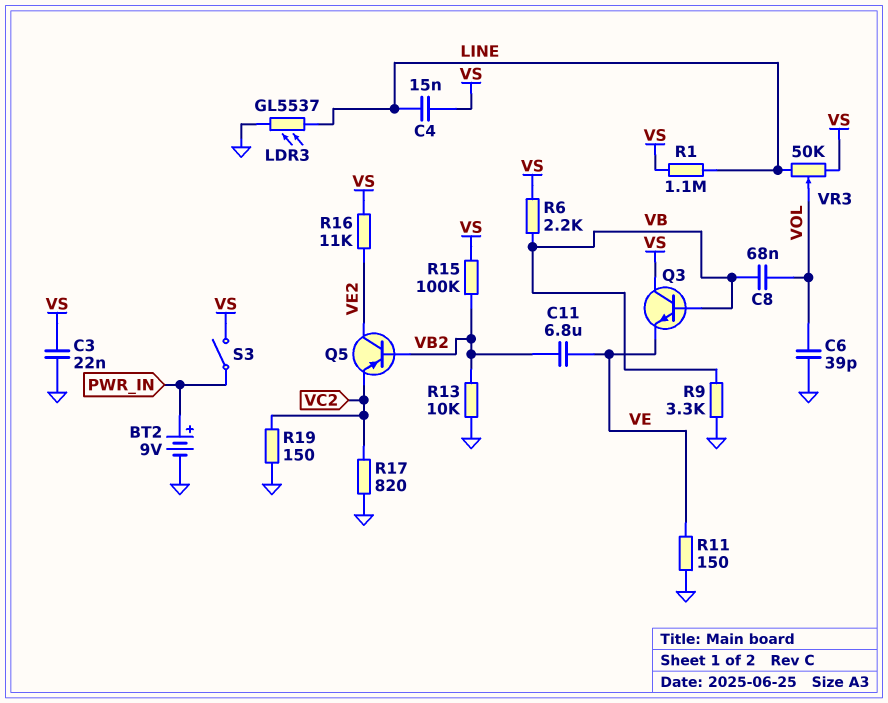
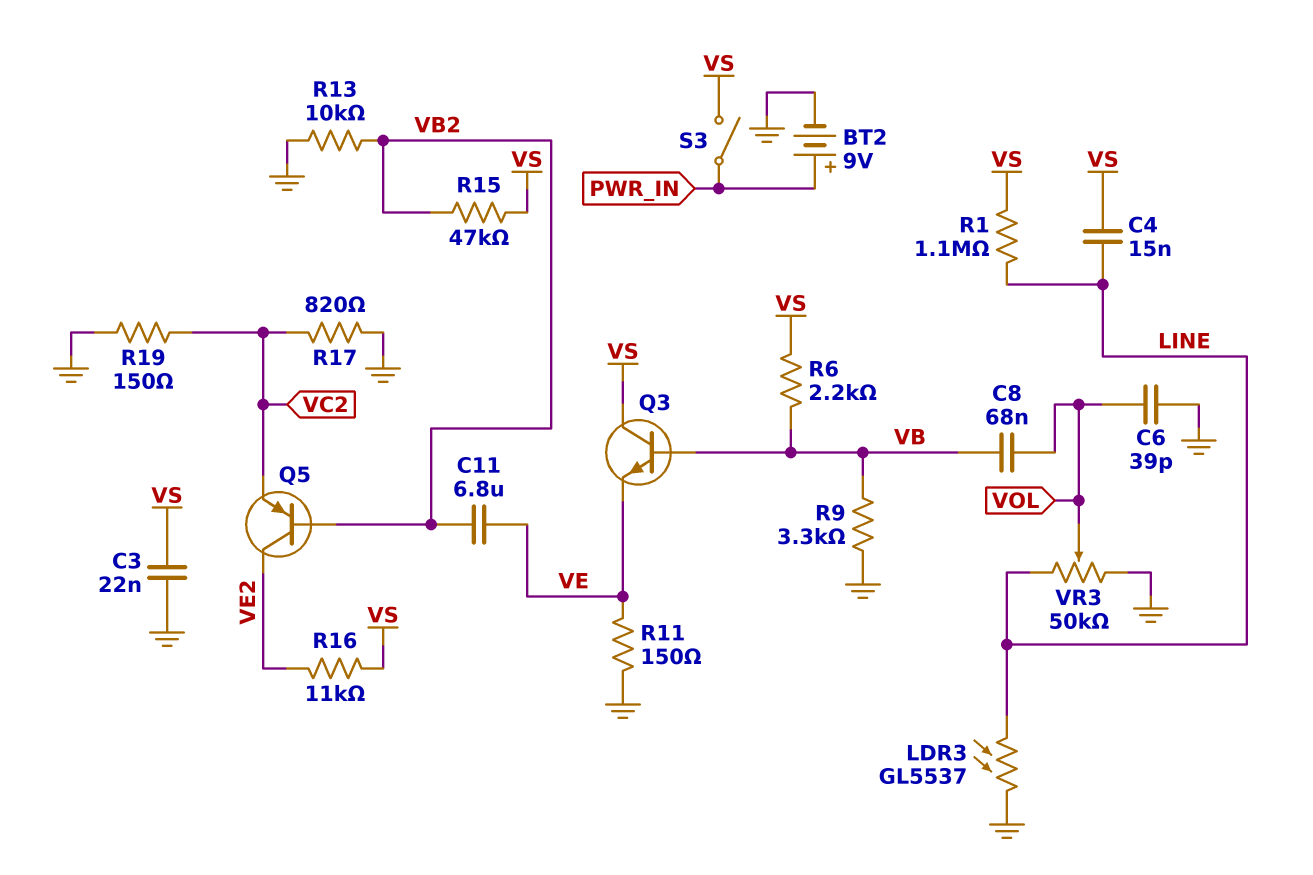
R15: 100k (VB2, VS) -> 47k (VB2, VS)
VR3: 50k (LINE, VS, wiper VOL) -> 50k (GND, LINE, wiper VOL)

